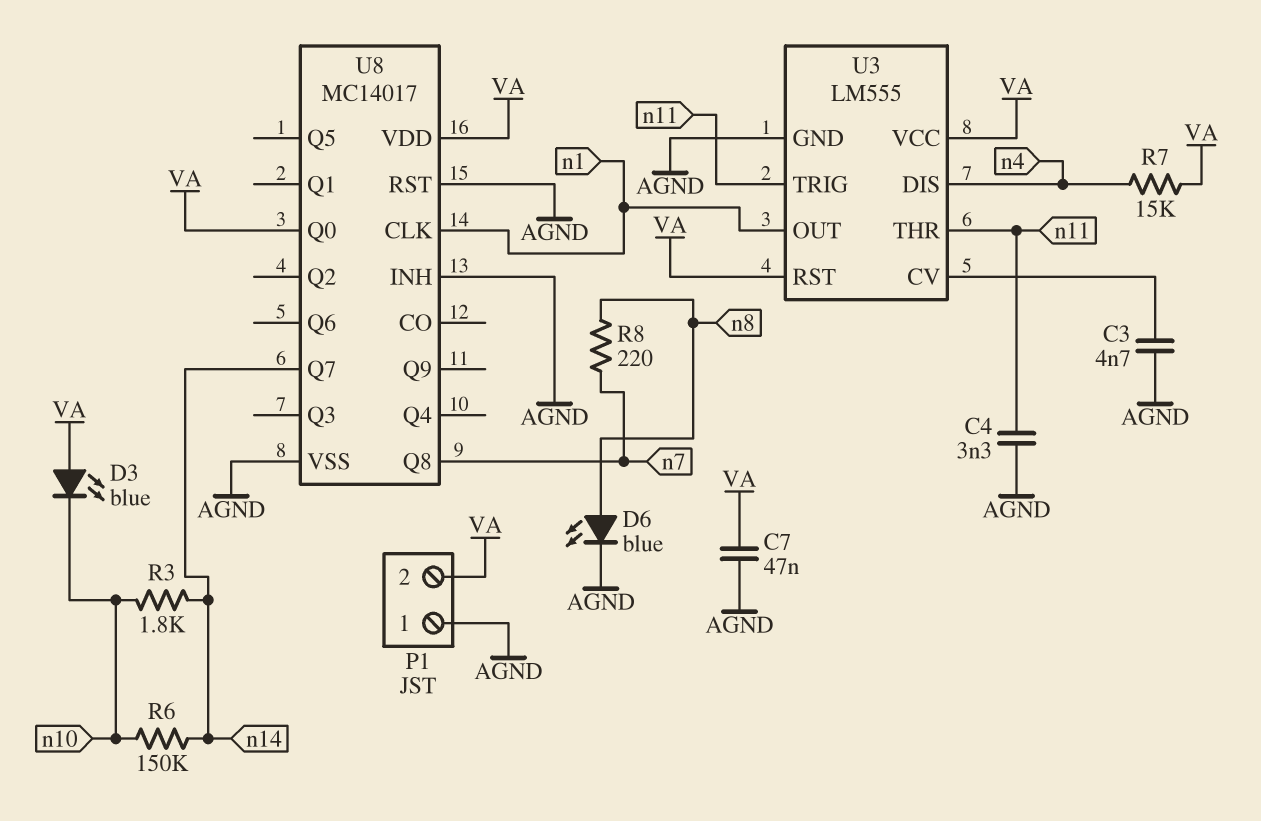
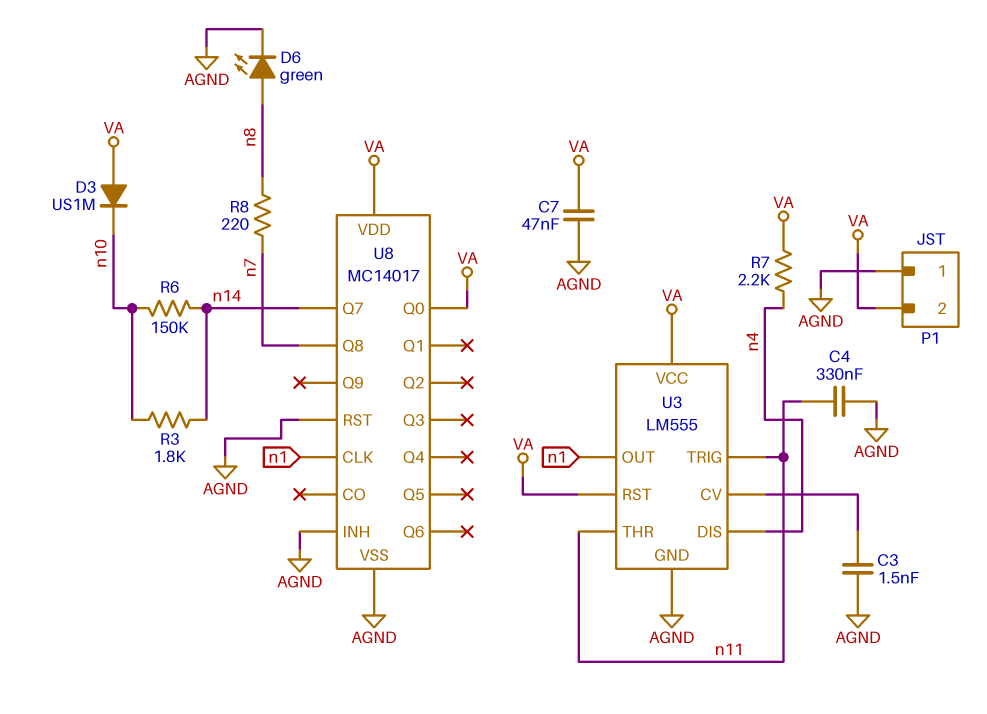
C3: 4.7nF (AGND, U3/CV) -> 1.5nF (AGND, U3/CV)
C4: 3.3nF (AGND, n11) -> 330nF (AGND, n11)
D3: LED blue (A VA, K n10) -> diode US1M (A VA, K n10)
D6: LED blue (A n8, K AGND) -> LED green (A n8, K AGND)
R7: 15k (VA, n4) -> 2.2k (VA, n4)

